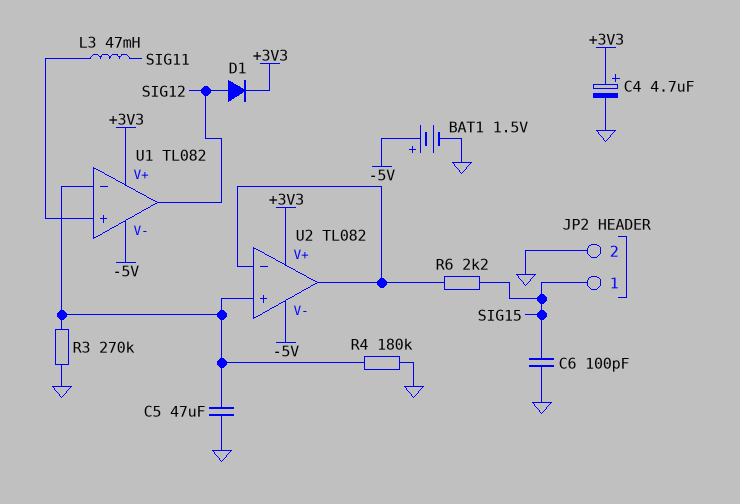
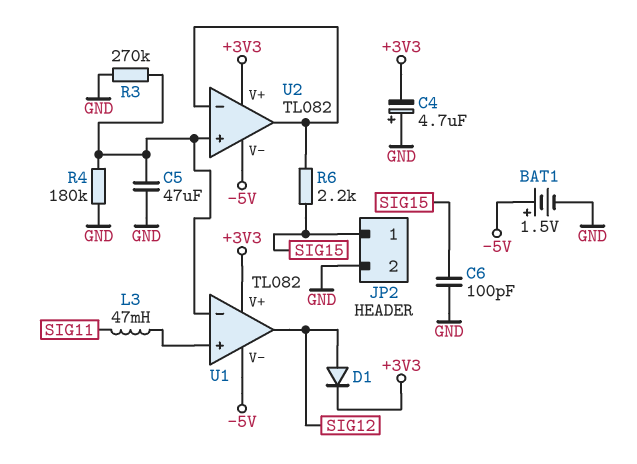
C4: 4.7uF (plus +3V3, minus GND) -> 4.7uF (plus GND, minus +3V3)

